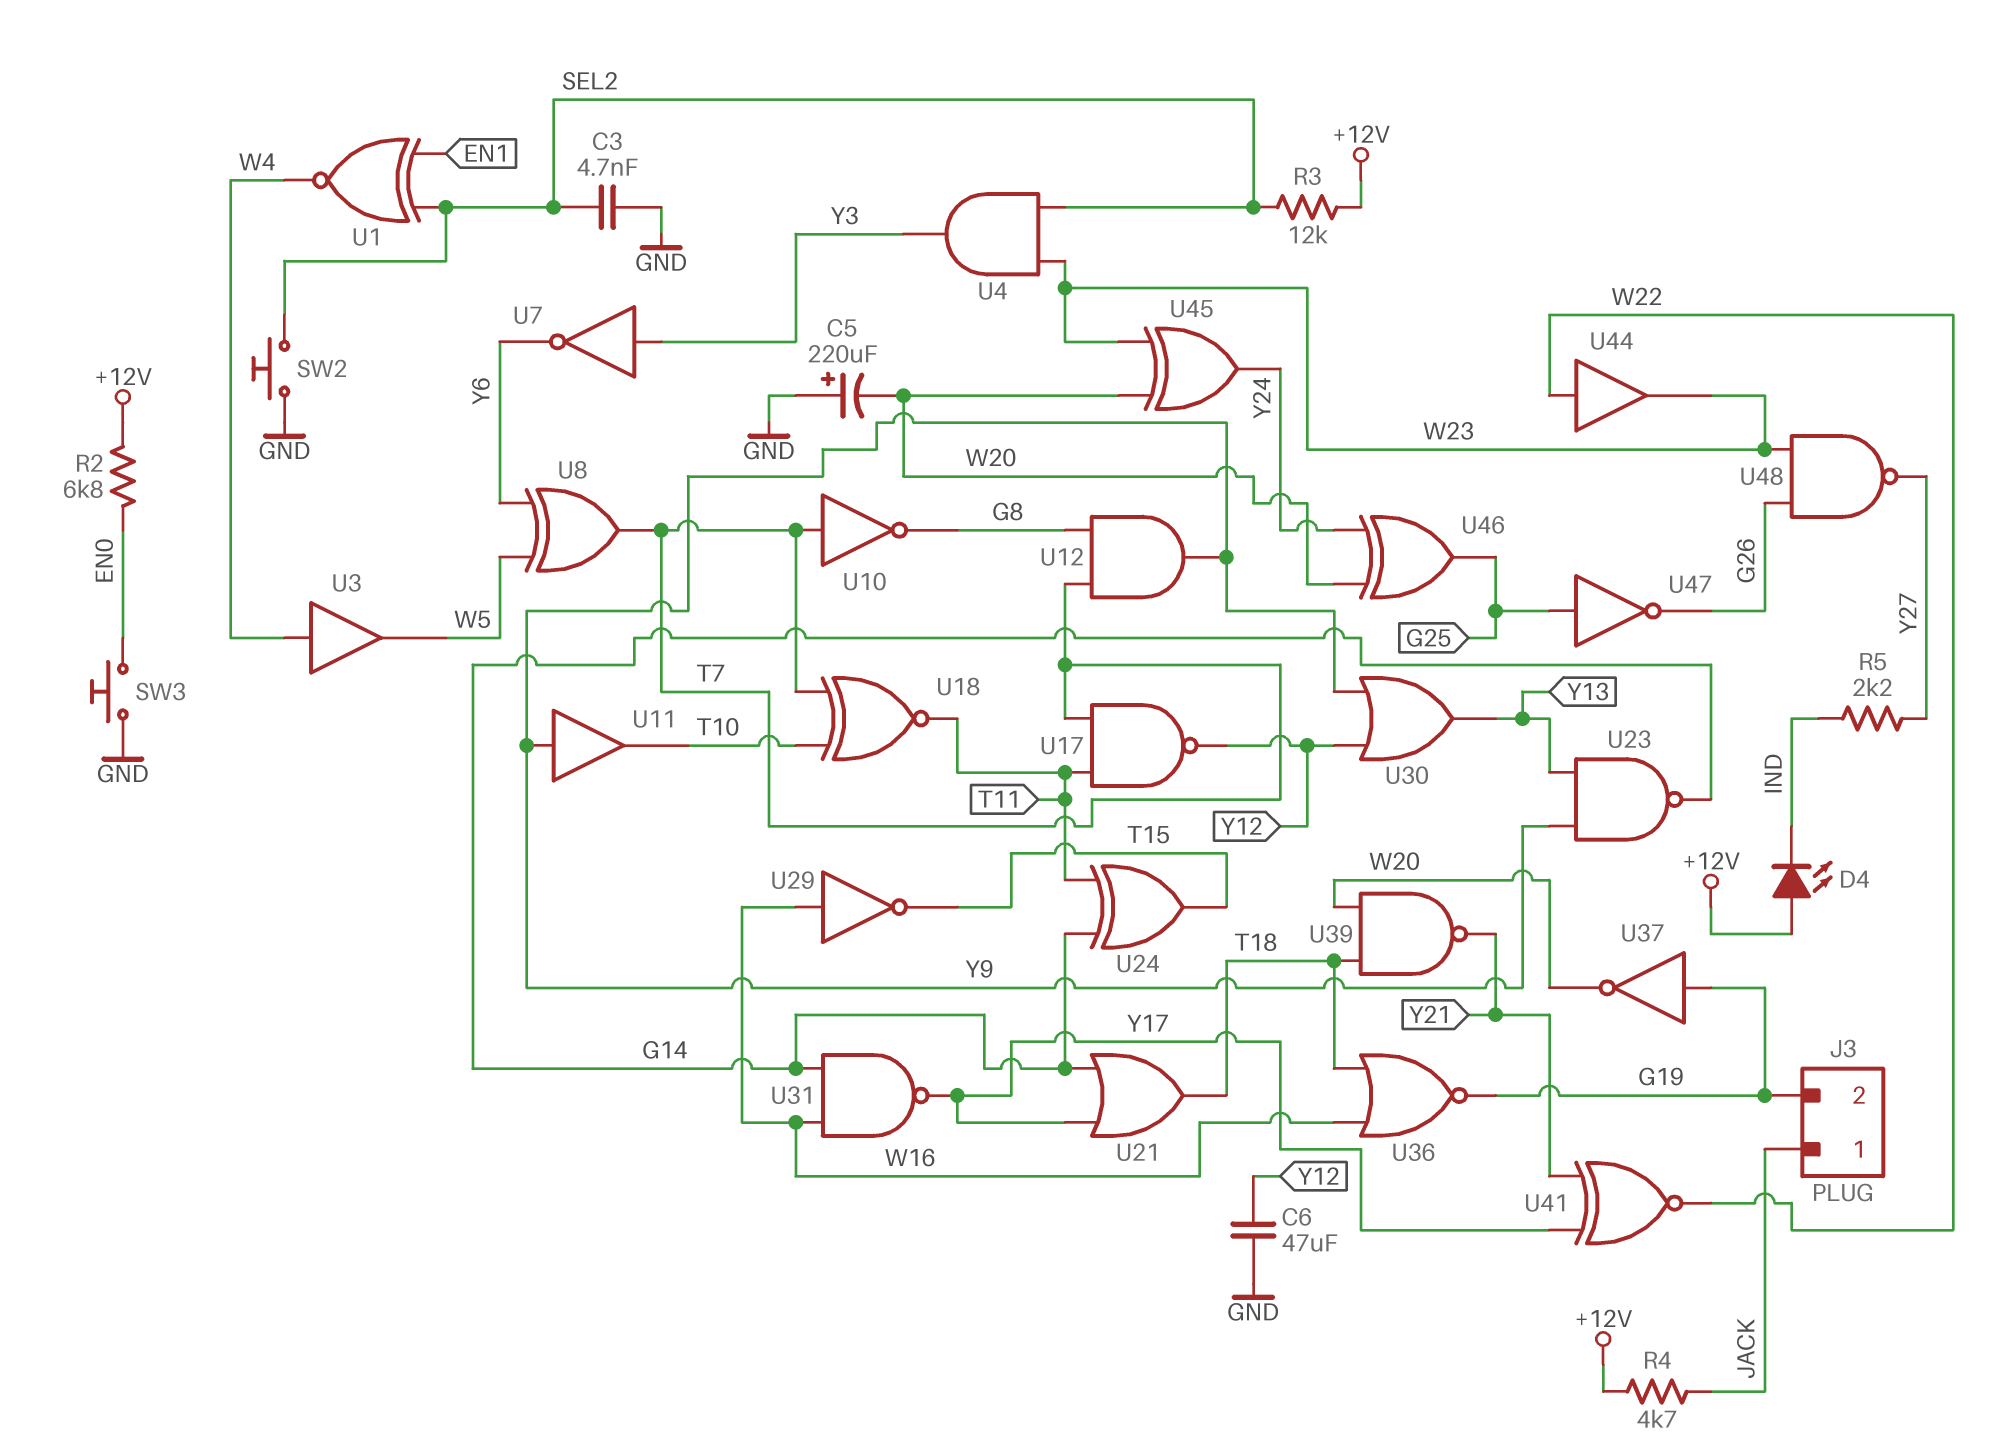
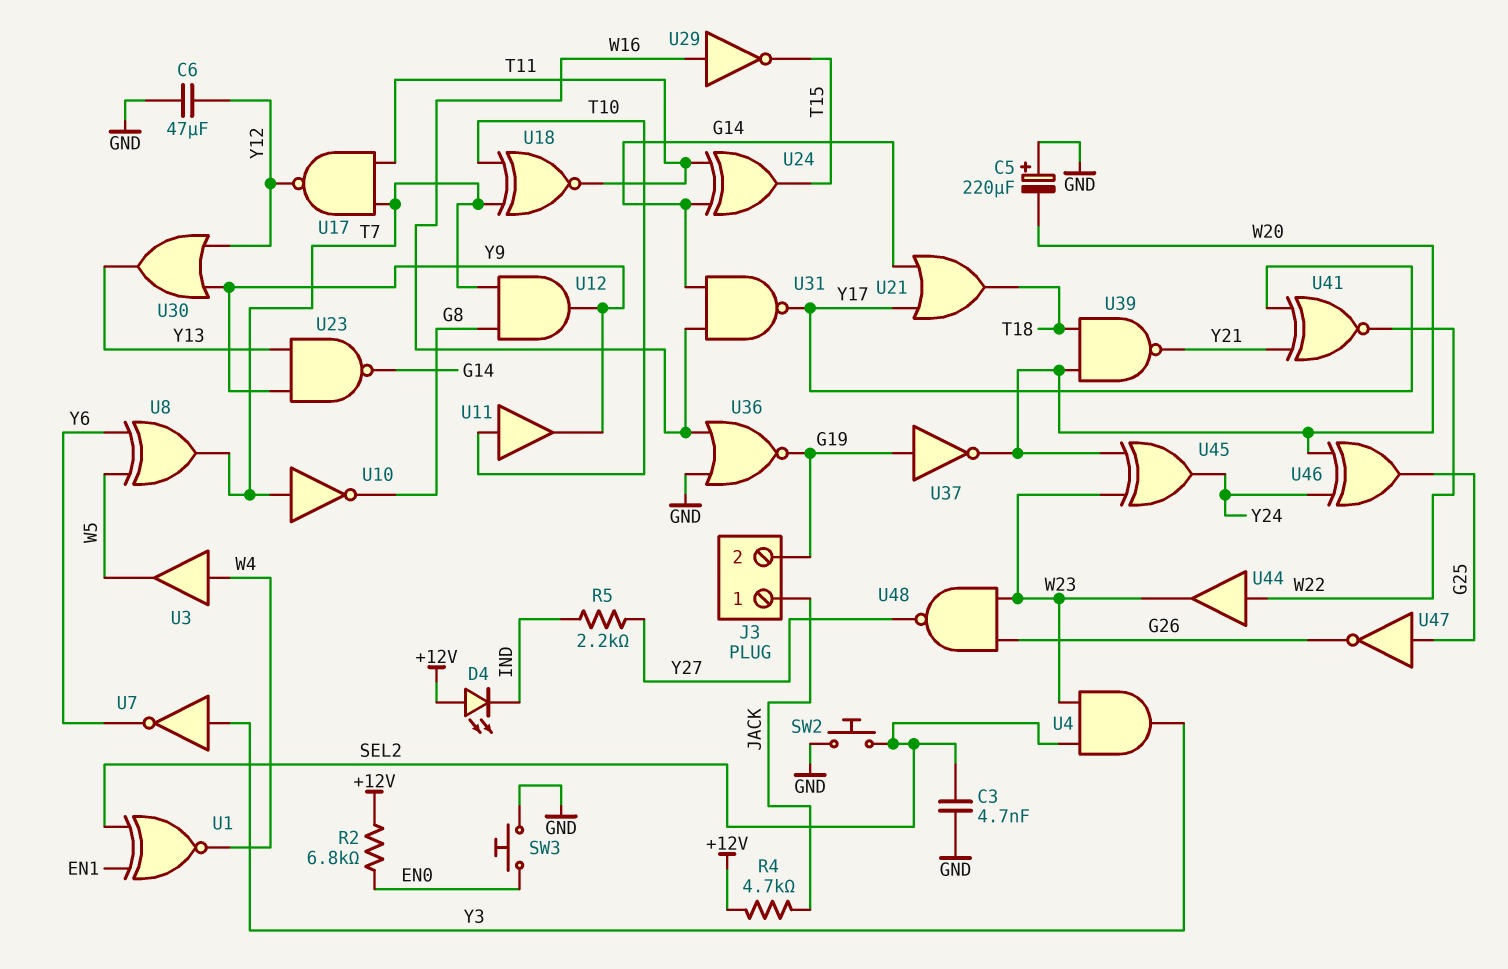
R3: 12k (+12V, SEL2) -> none
U11: buffer (in Y9, out T10) -> buffer (in T10, out Y9)
U36: NOR (in T18, in W16, out G19) -> NOR (in GND, in W16, out G19)

